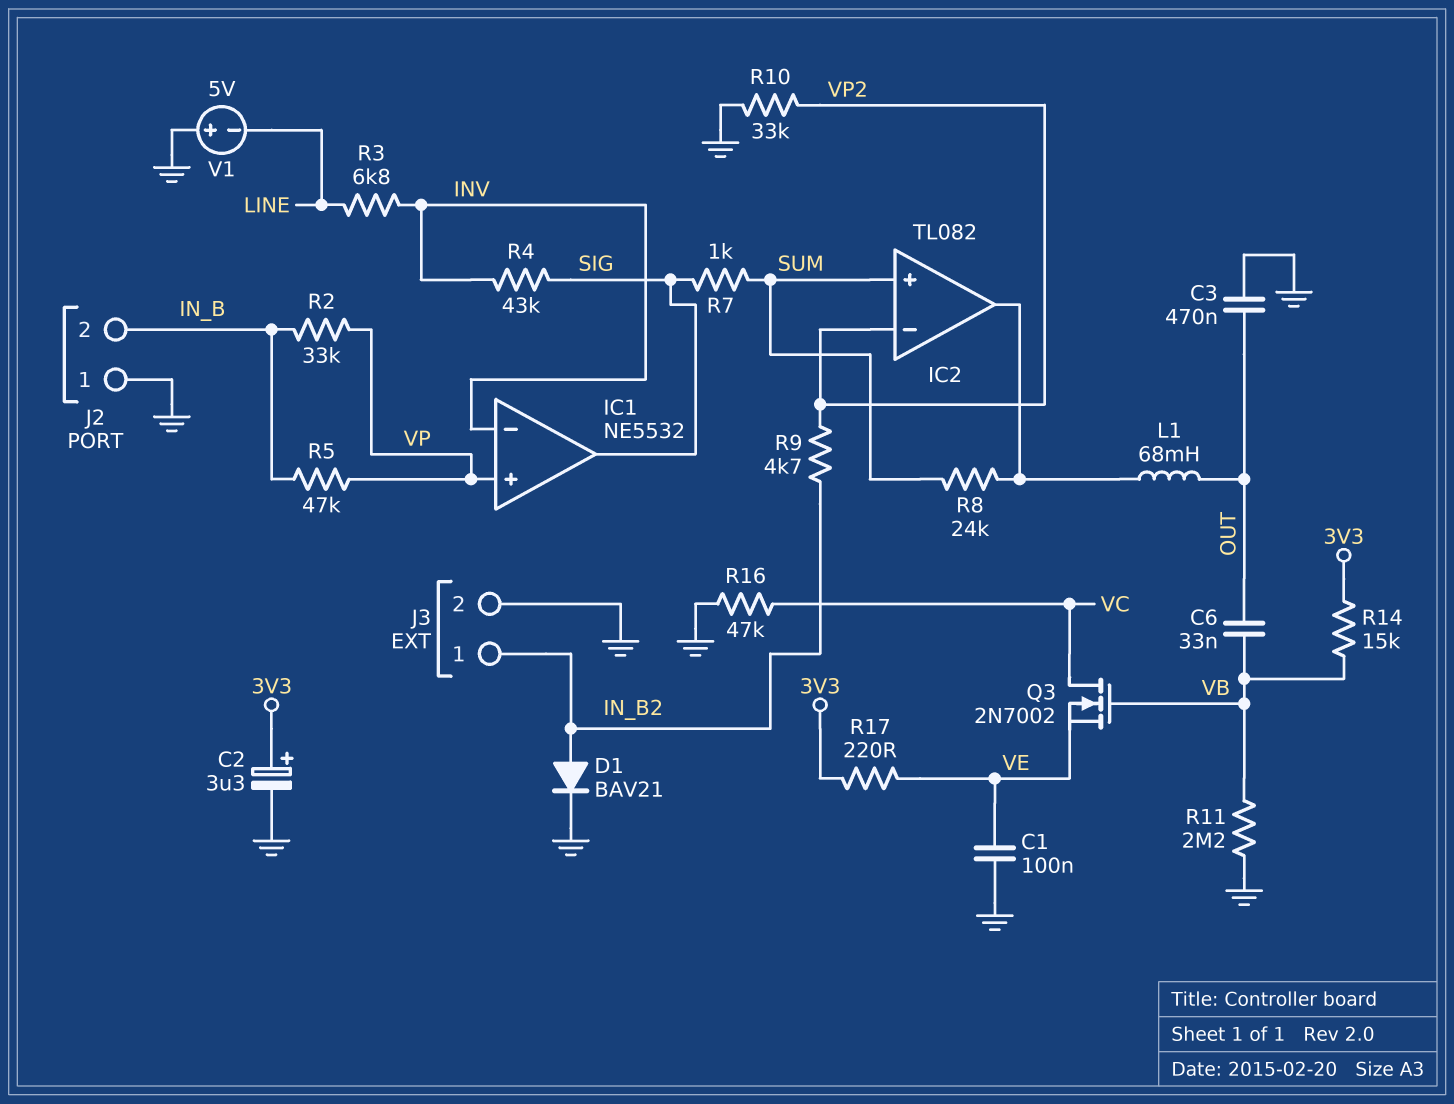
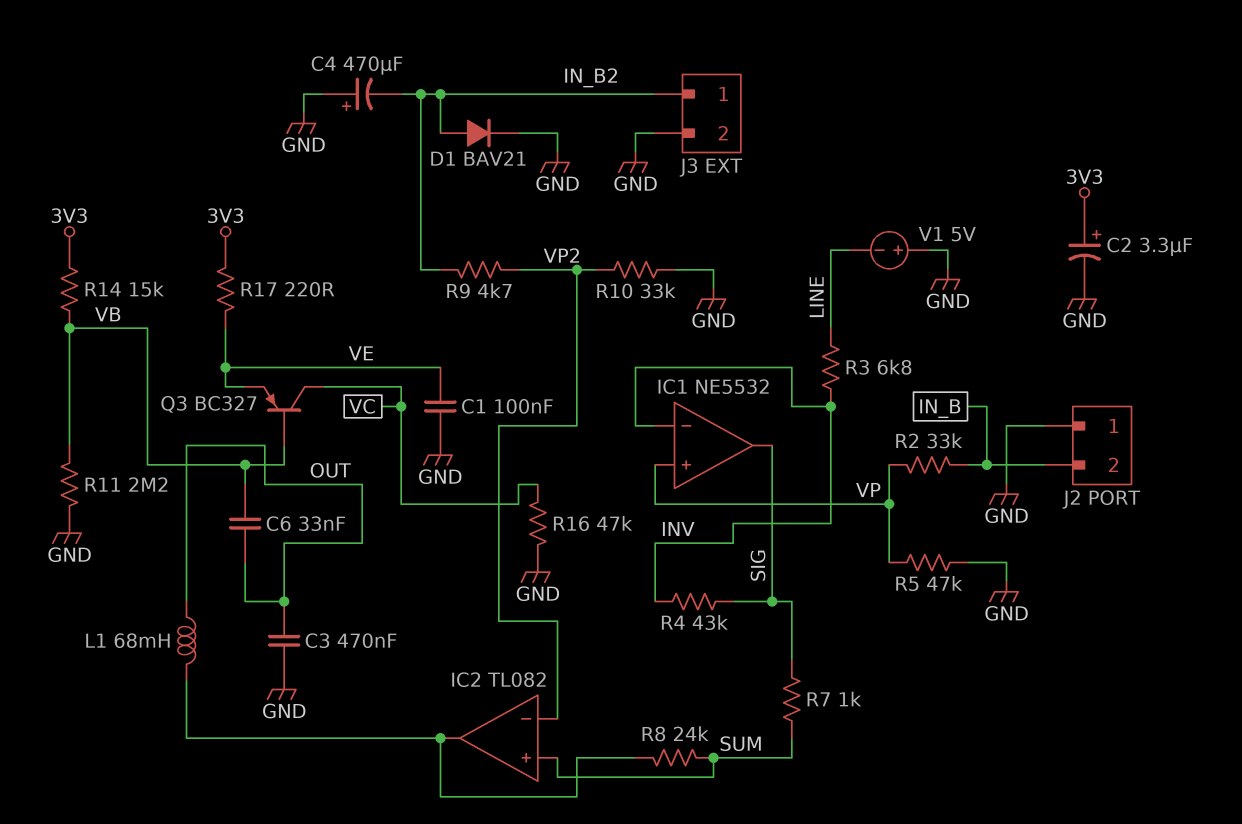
C4: none -> 470uF (plus GND, minus IN_B2)
Q3: NMOS 2N7002 (G VB, D VC, S VE) -> PNP BC327 (B VB, C VC, E VE)
R5: 47k (IN_B, VP) -> 47k (GND, VP)

